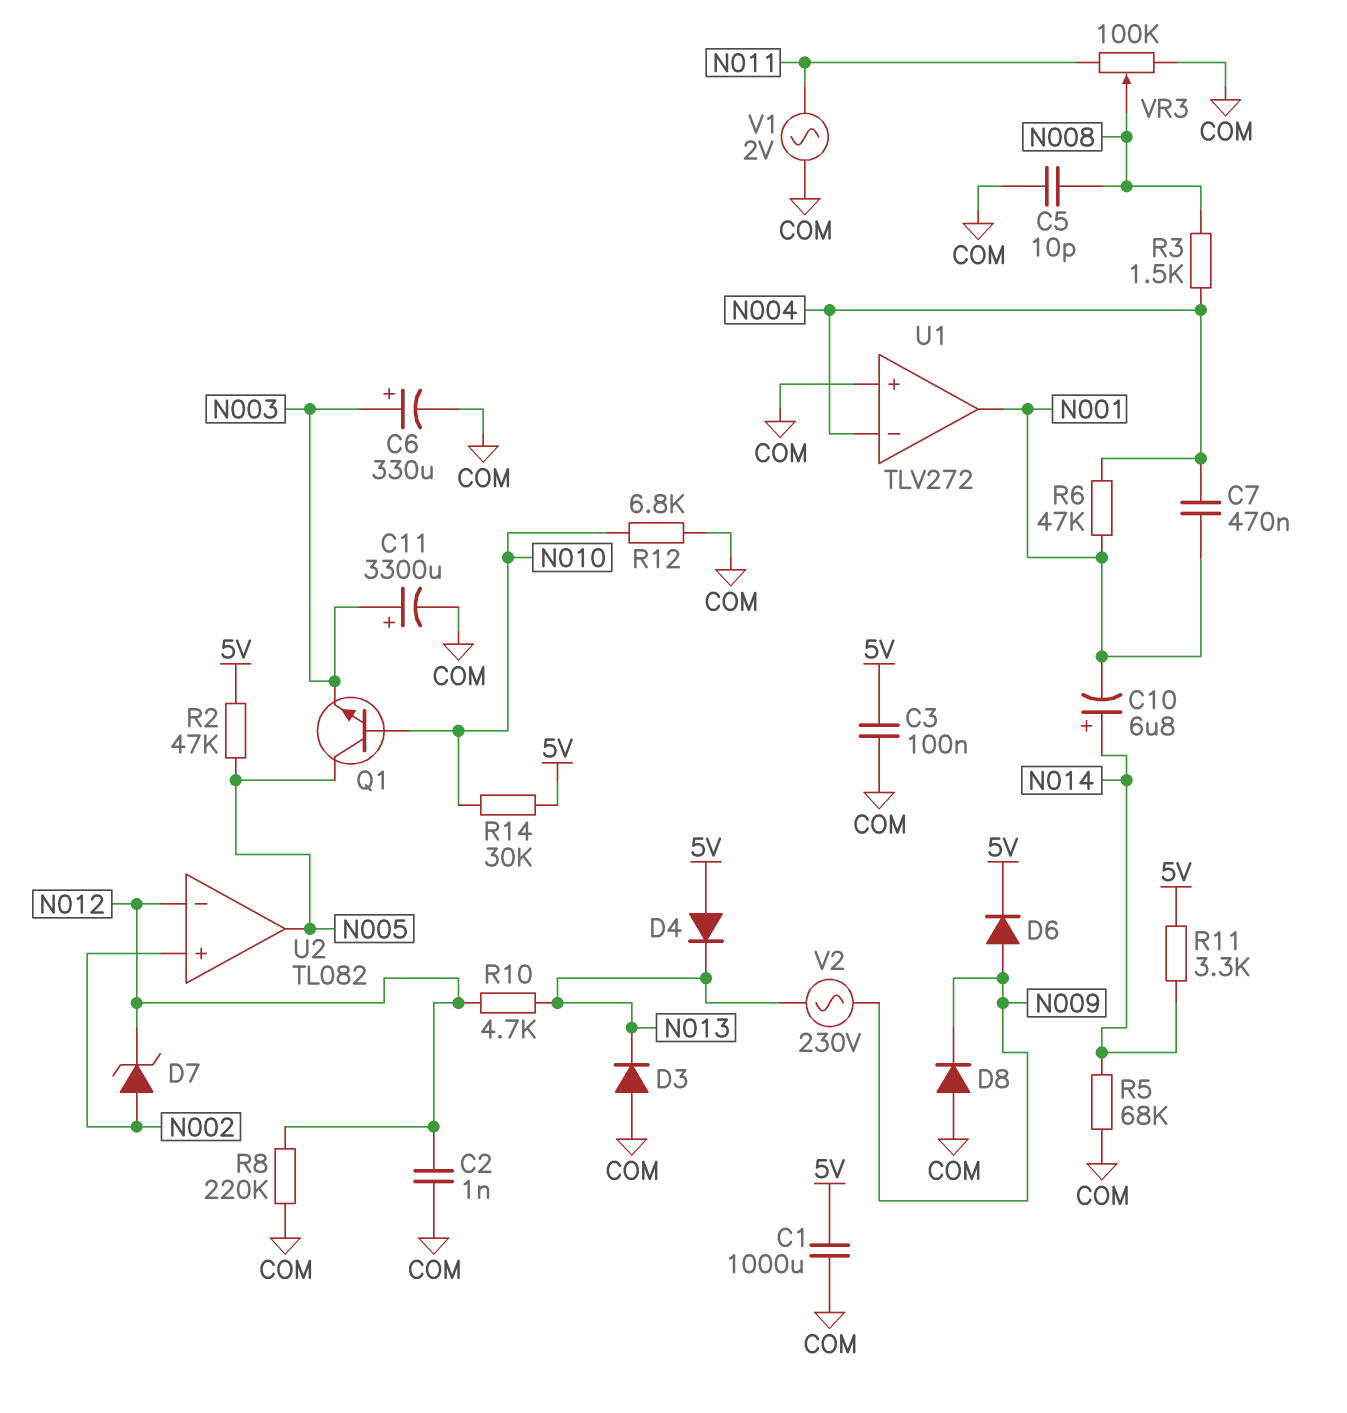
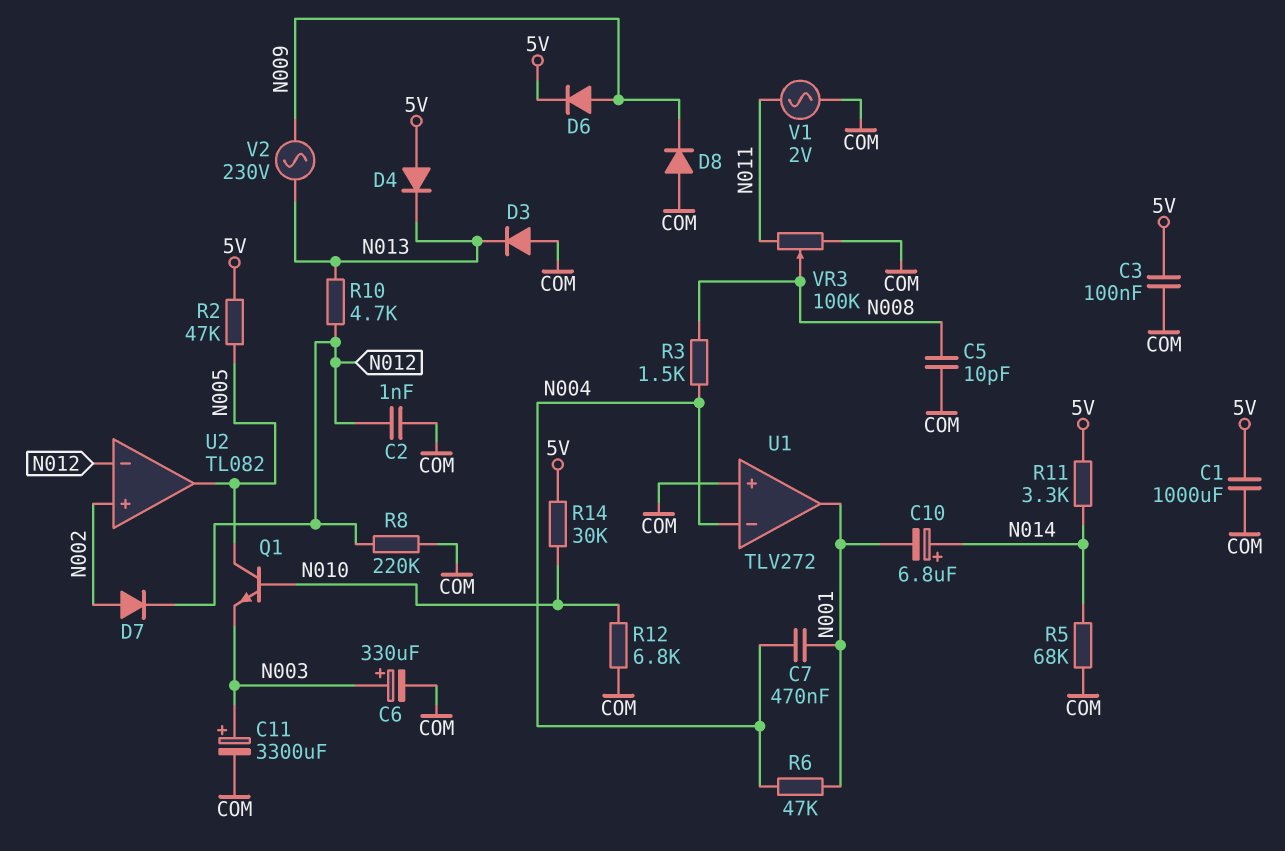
D7: zener (A N002, K N012) -> diode (A N002, K N012)

